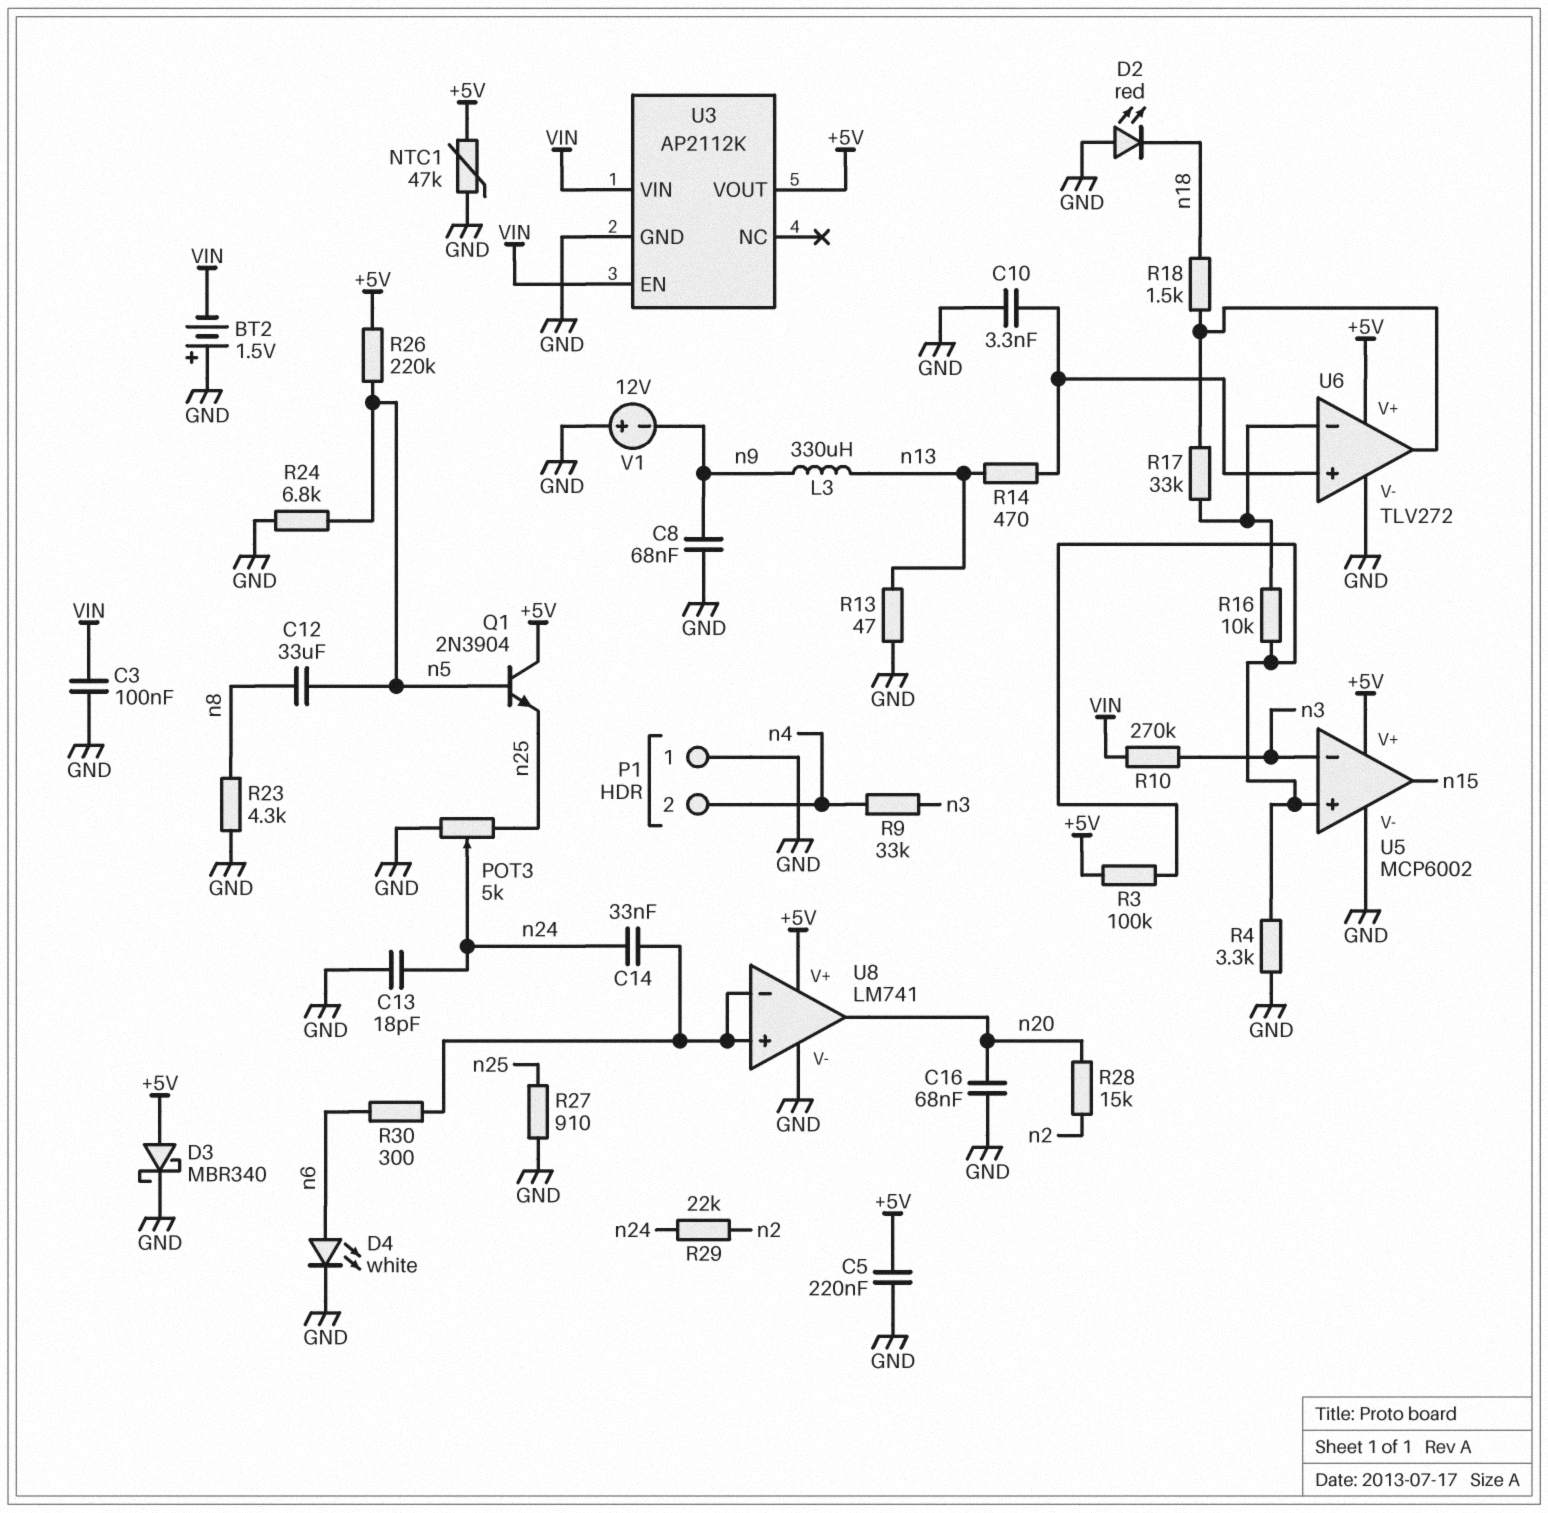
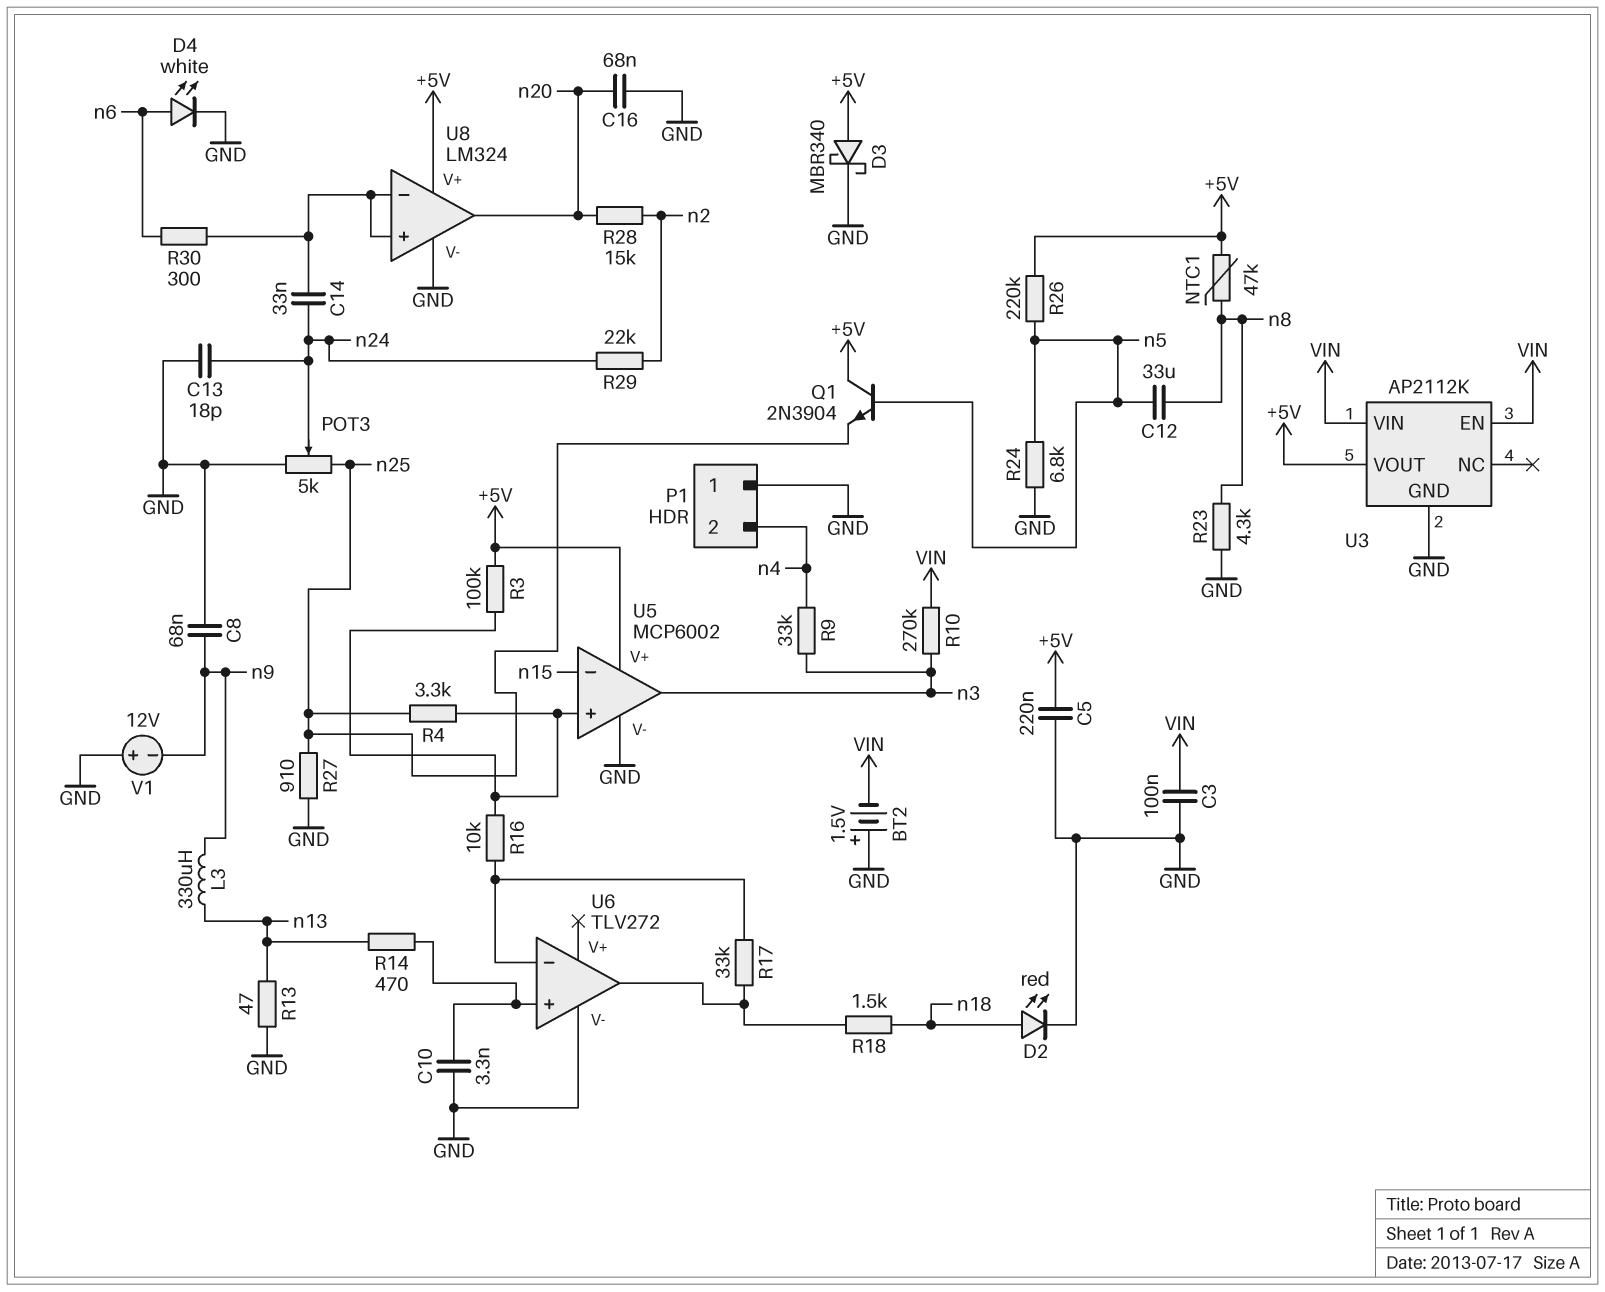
D2: LED red (A GND, K n18) -> LED red (A n18, K GND)
NTC1: 47k (+5V, GND) -> 47k (+5V, n8)
R4: 3.3k (GND, U5/in+) -> 3.3k (U5/in+, n25)
U5 pin in-: n3 -> n15
U5 pin out: n15 -> n3
U6 pin V+: +5V -> none
U8: LM741 -> LM324

